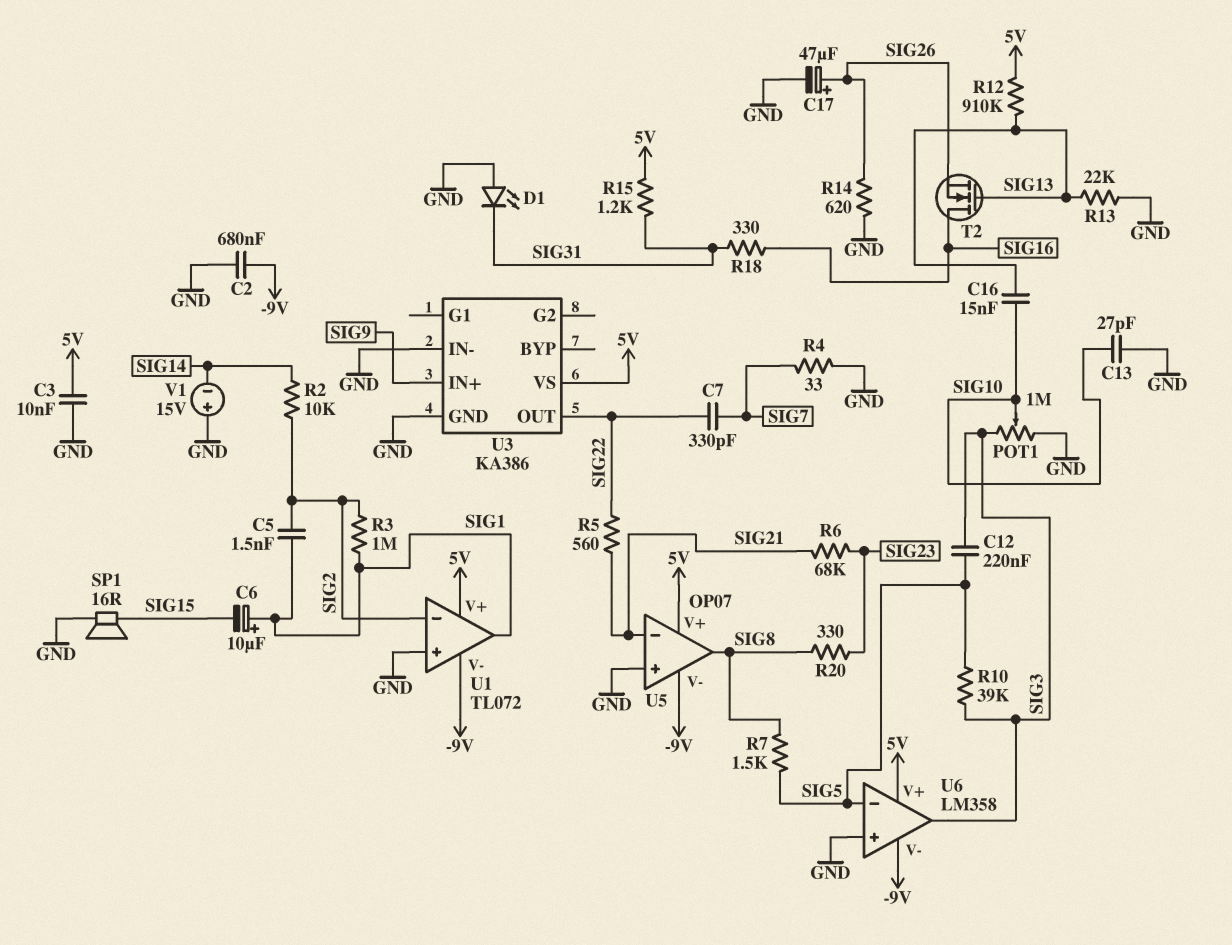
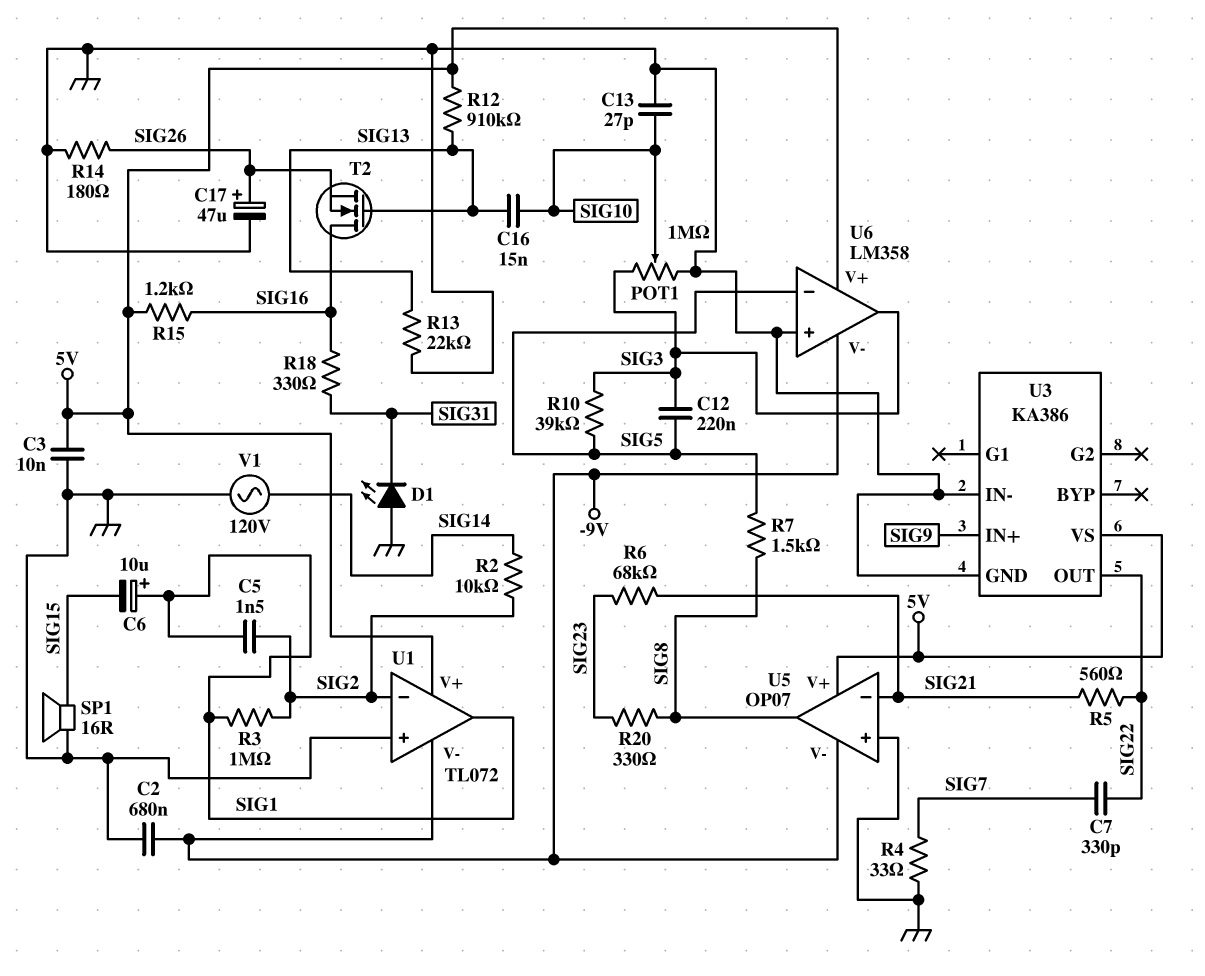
R14: 620 (GND, SIG26) -> 180 (GND, SIG26)
R15: 1.2k (5V, SIG31) -> 1.2k (5V, SIG16)
V1: 15V (plus GND, minus SIG14) -> AC 120V (GND, SIG14)

